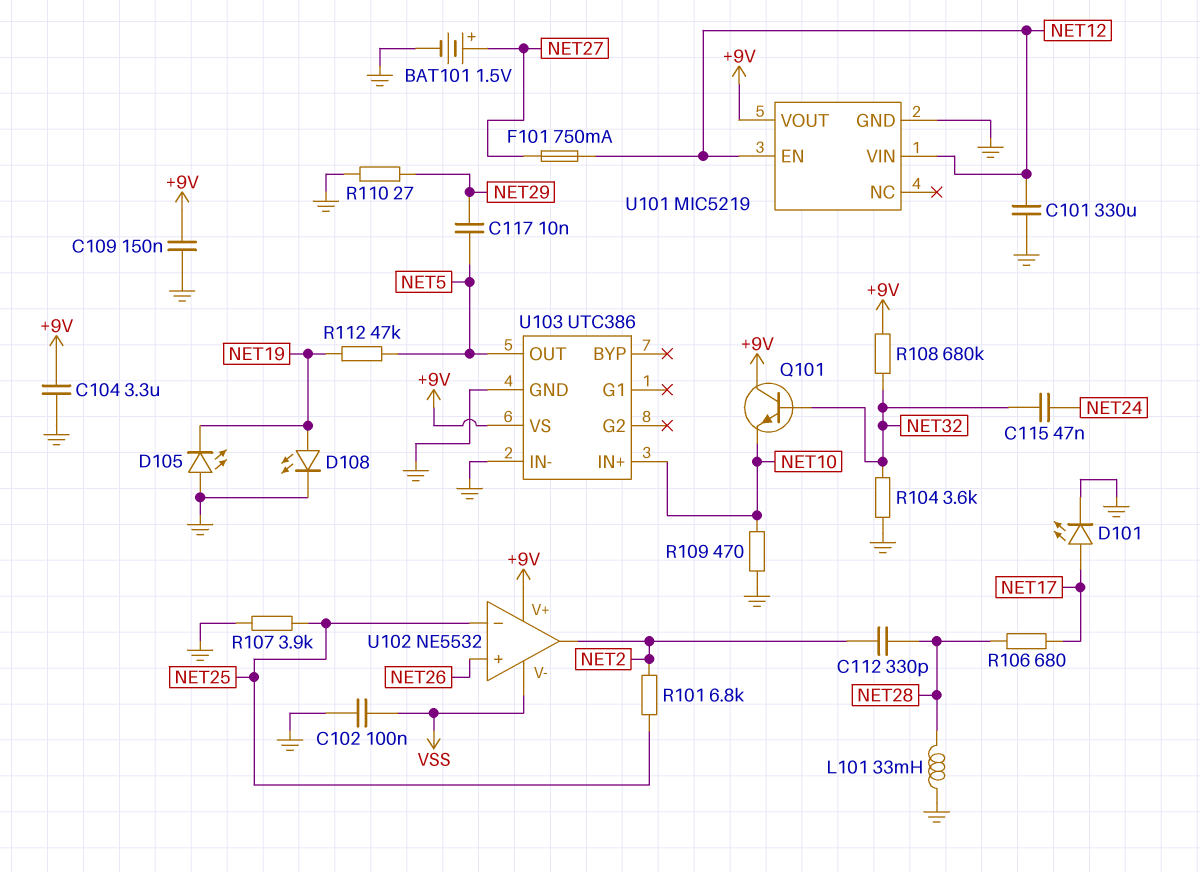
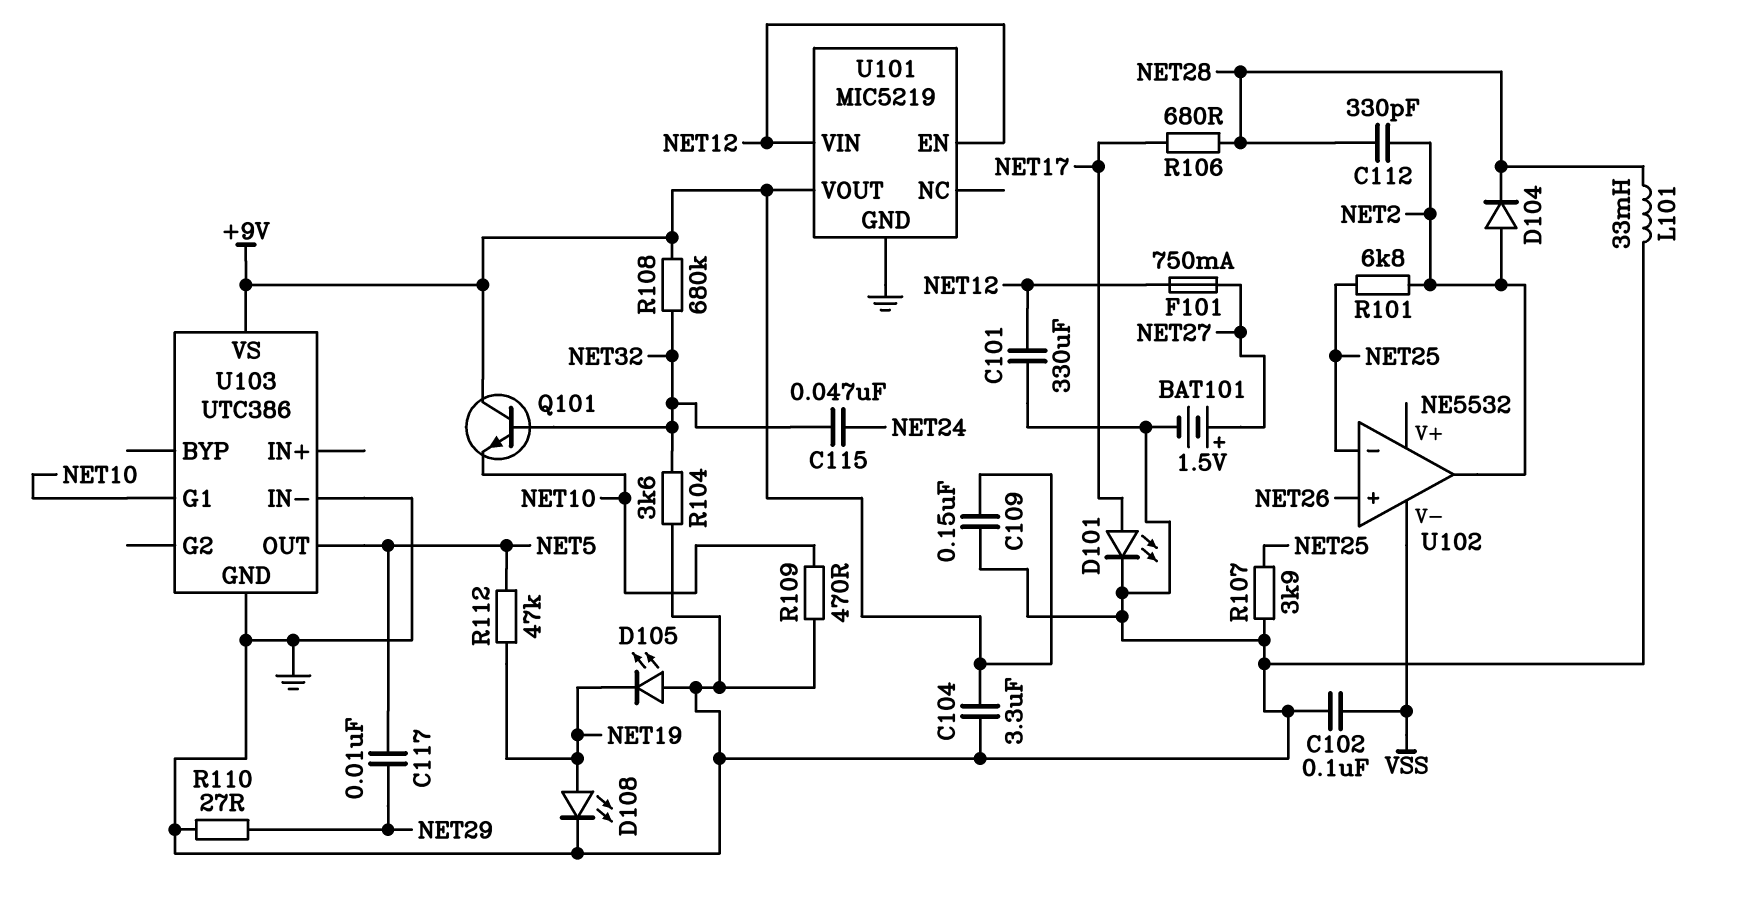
D104: none -> diode (A NET2, K NET28)
U102 pin V+: +9V -> none
U103 pin G1: none -> NET10
U103 pin IN+: NET10 -> none

